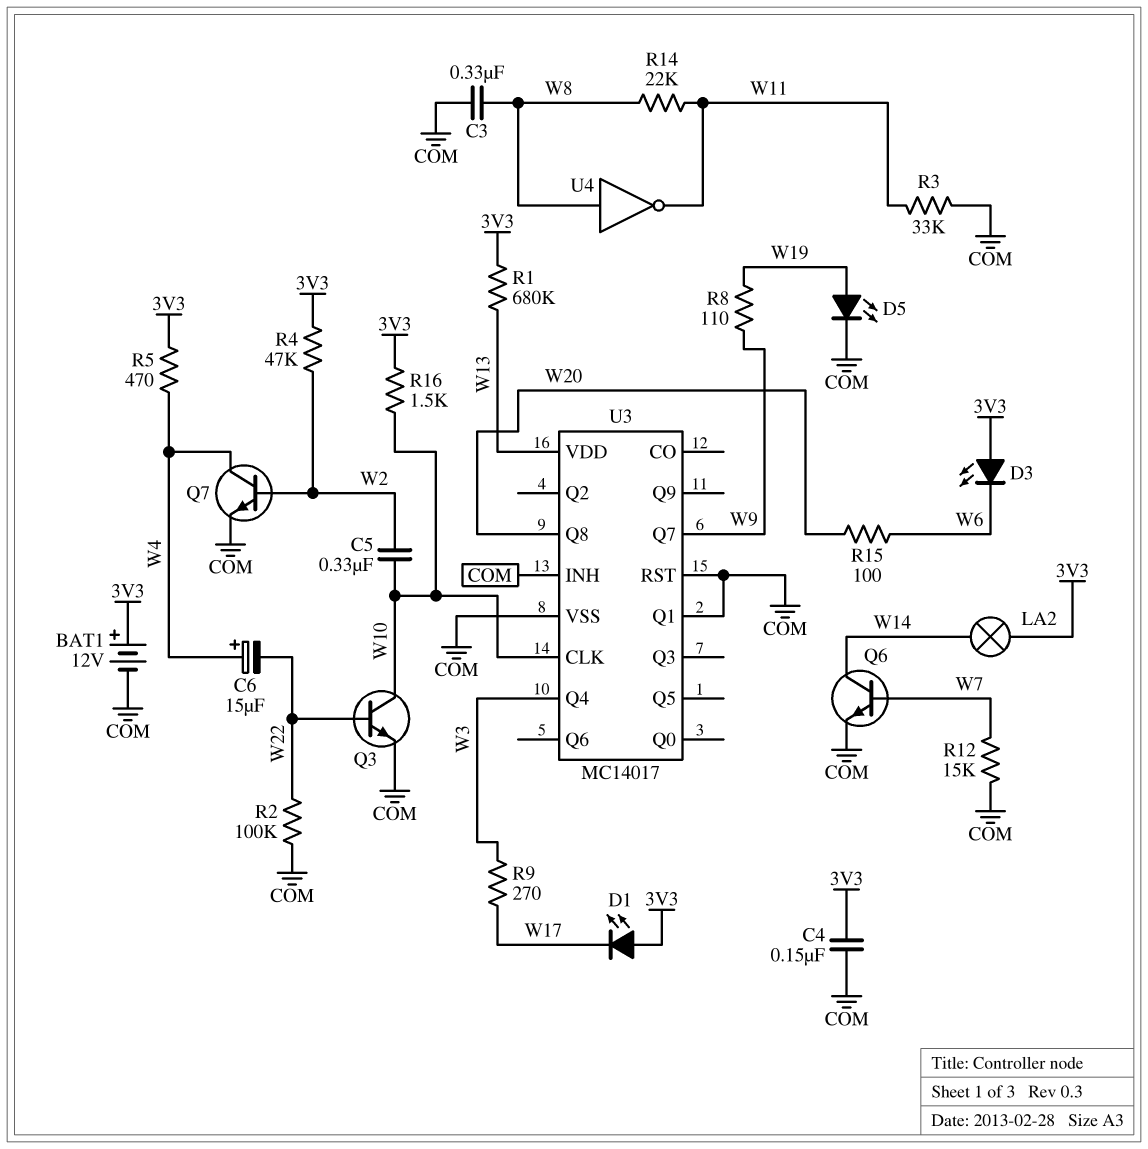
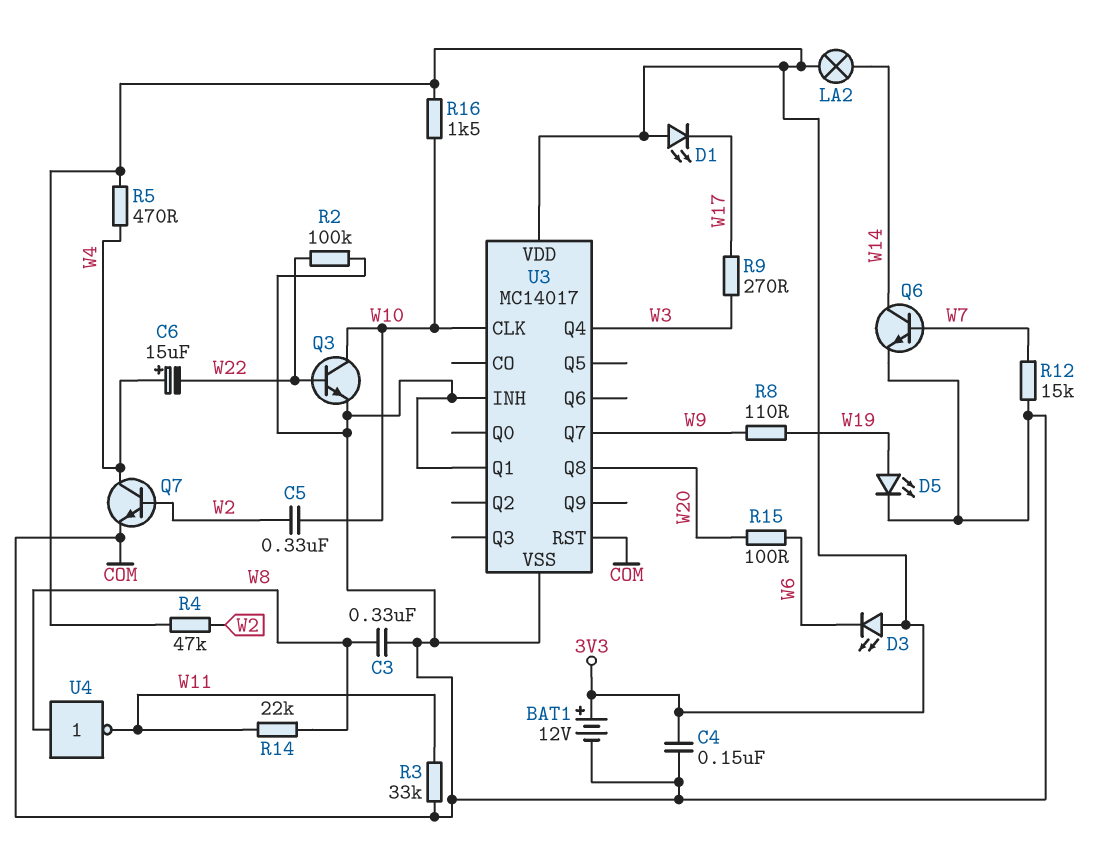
R1: 680k (3V3, W13) -> none
U3 pin VDD: W13 -> 3V3

